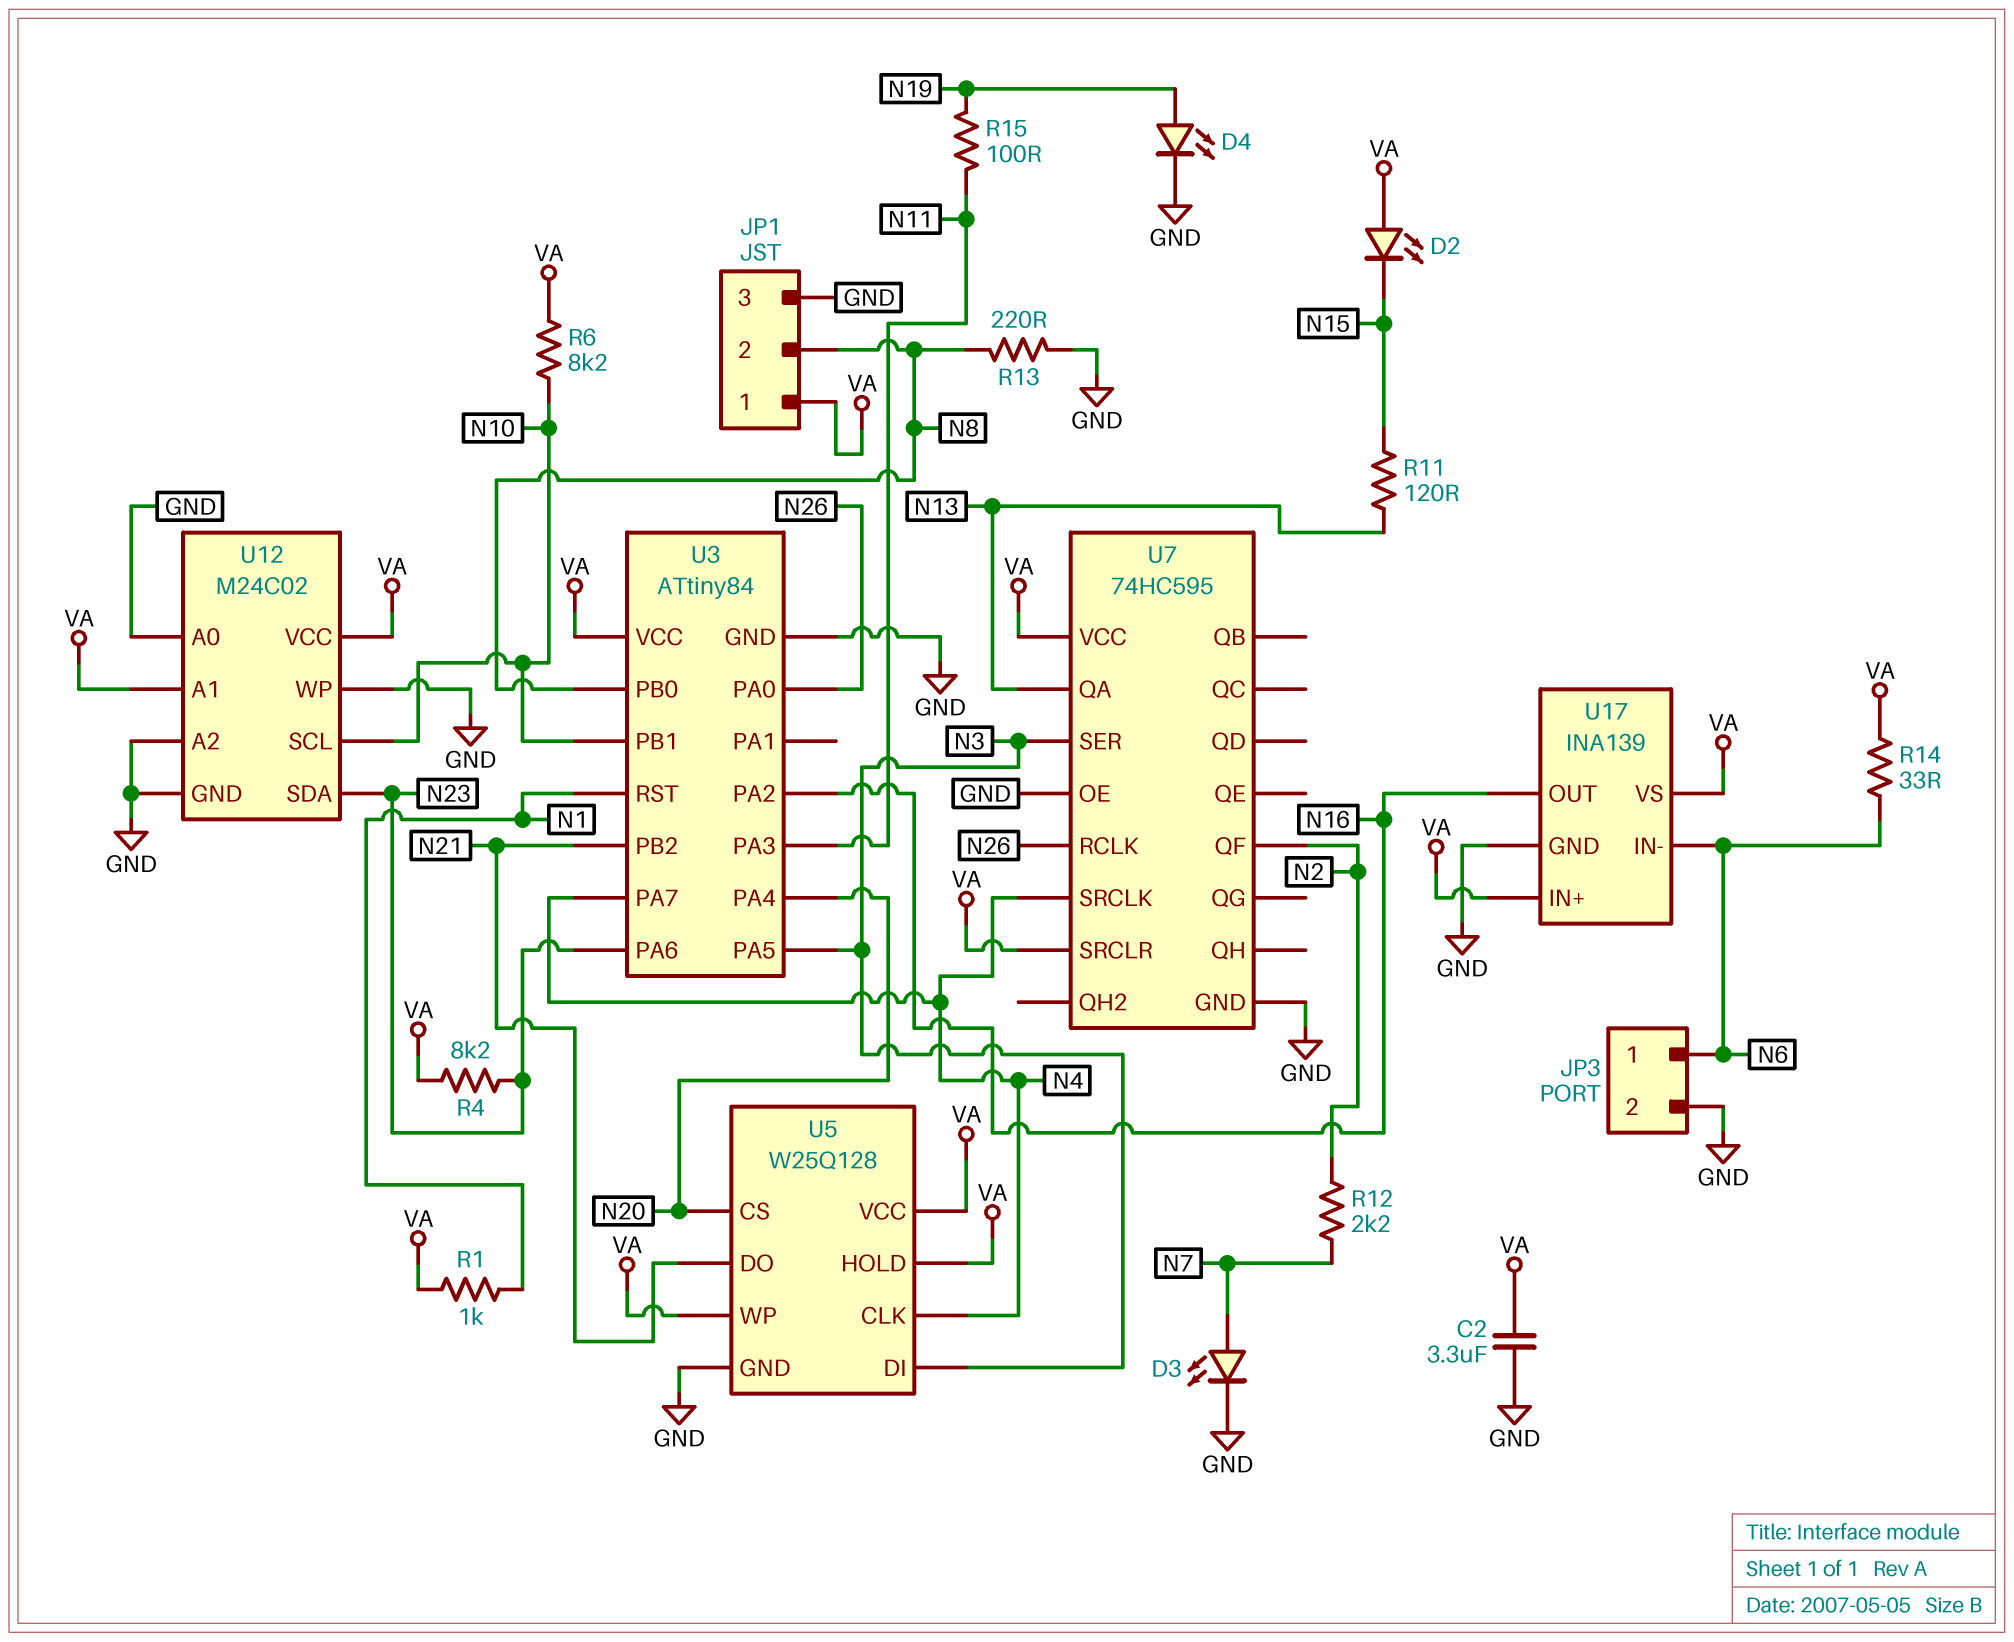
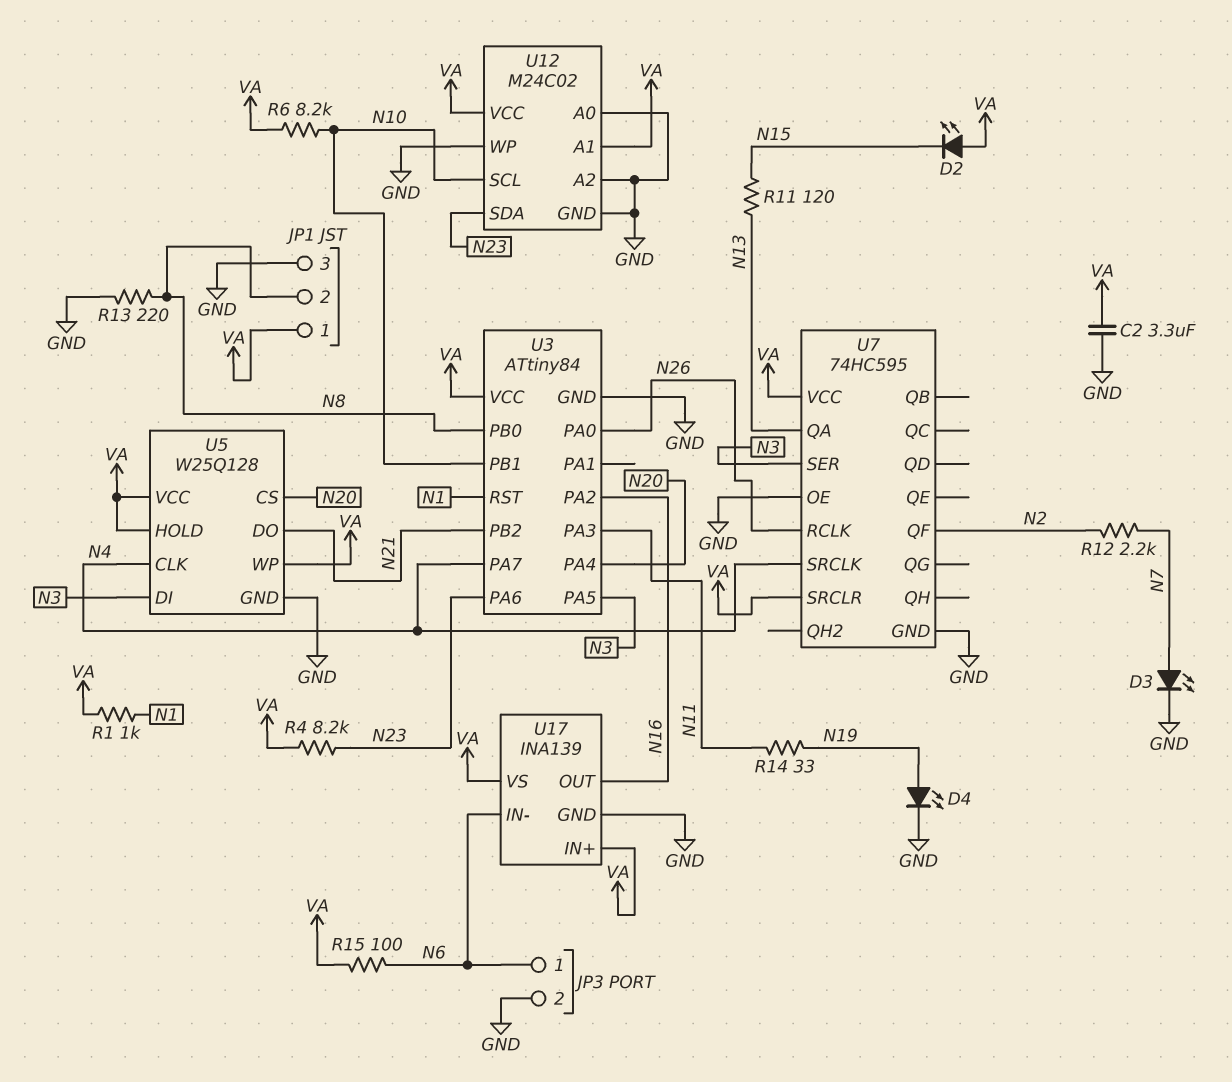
R14: 33 (N6, VA) -> 33 (N11, N19)
R15: 100 (N11, N19) -> 100 (N6, VA)

